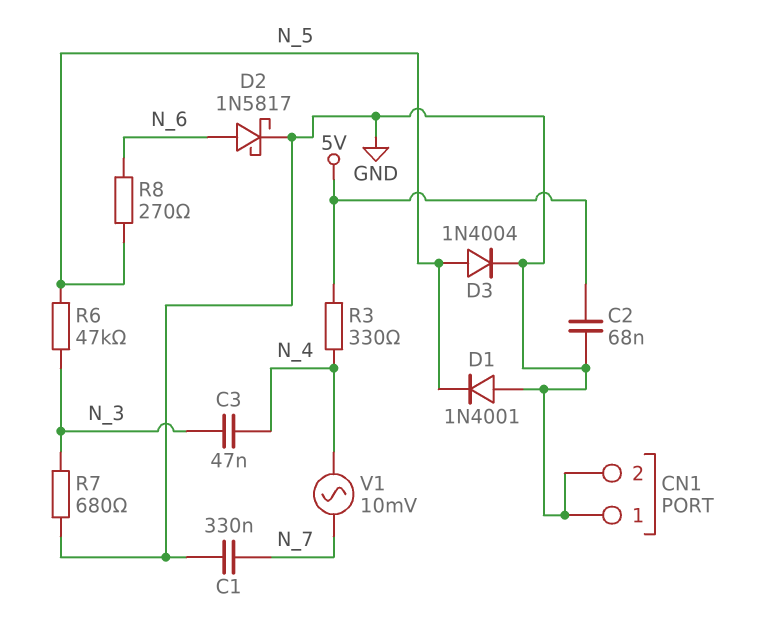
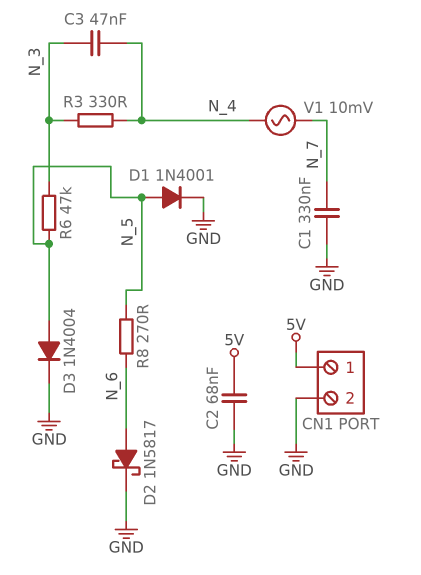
CN1 pin 1: GND -> 5V
D1: diode 1N4001 (A GND, K N_5) -> diode 1N4001 (A N_5, K GND)
R3: 330 (5V, N_4) -> 330 (N_3, N_4)
R7: 680 (GND, N_3) -> none

